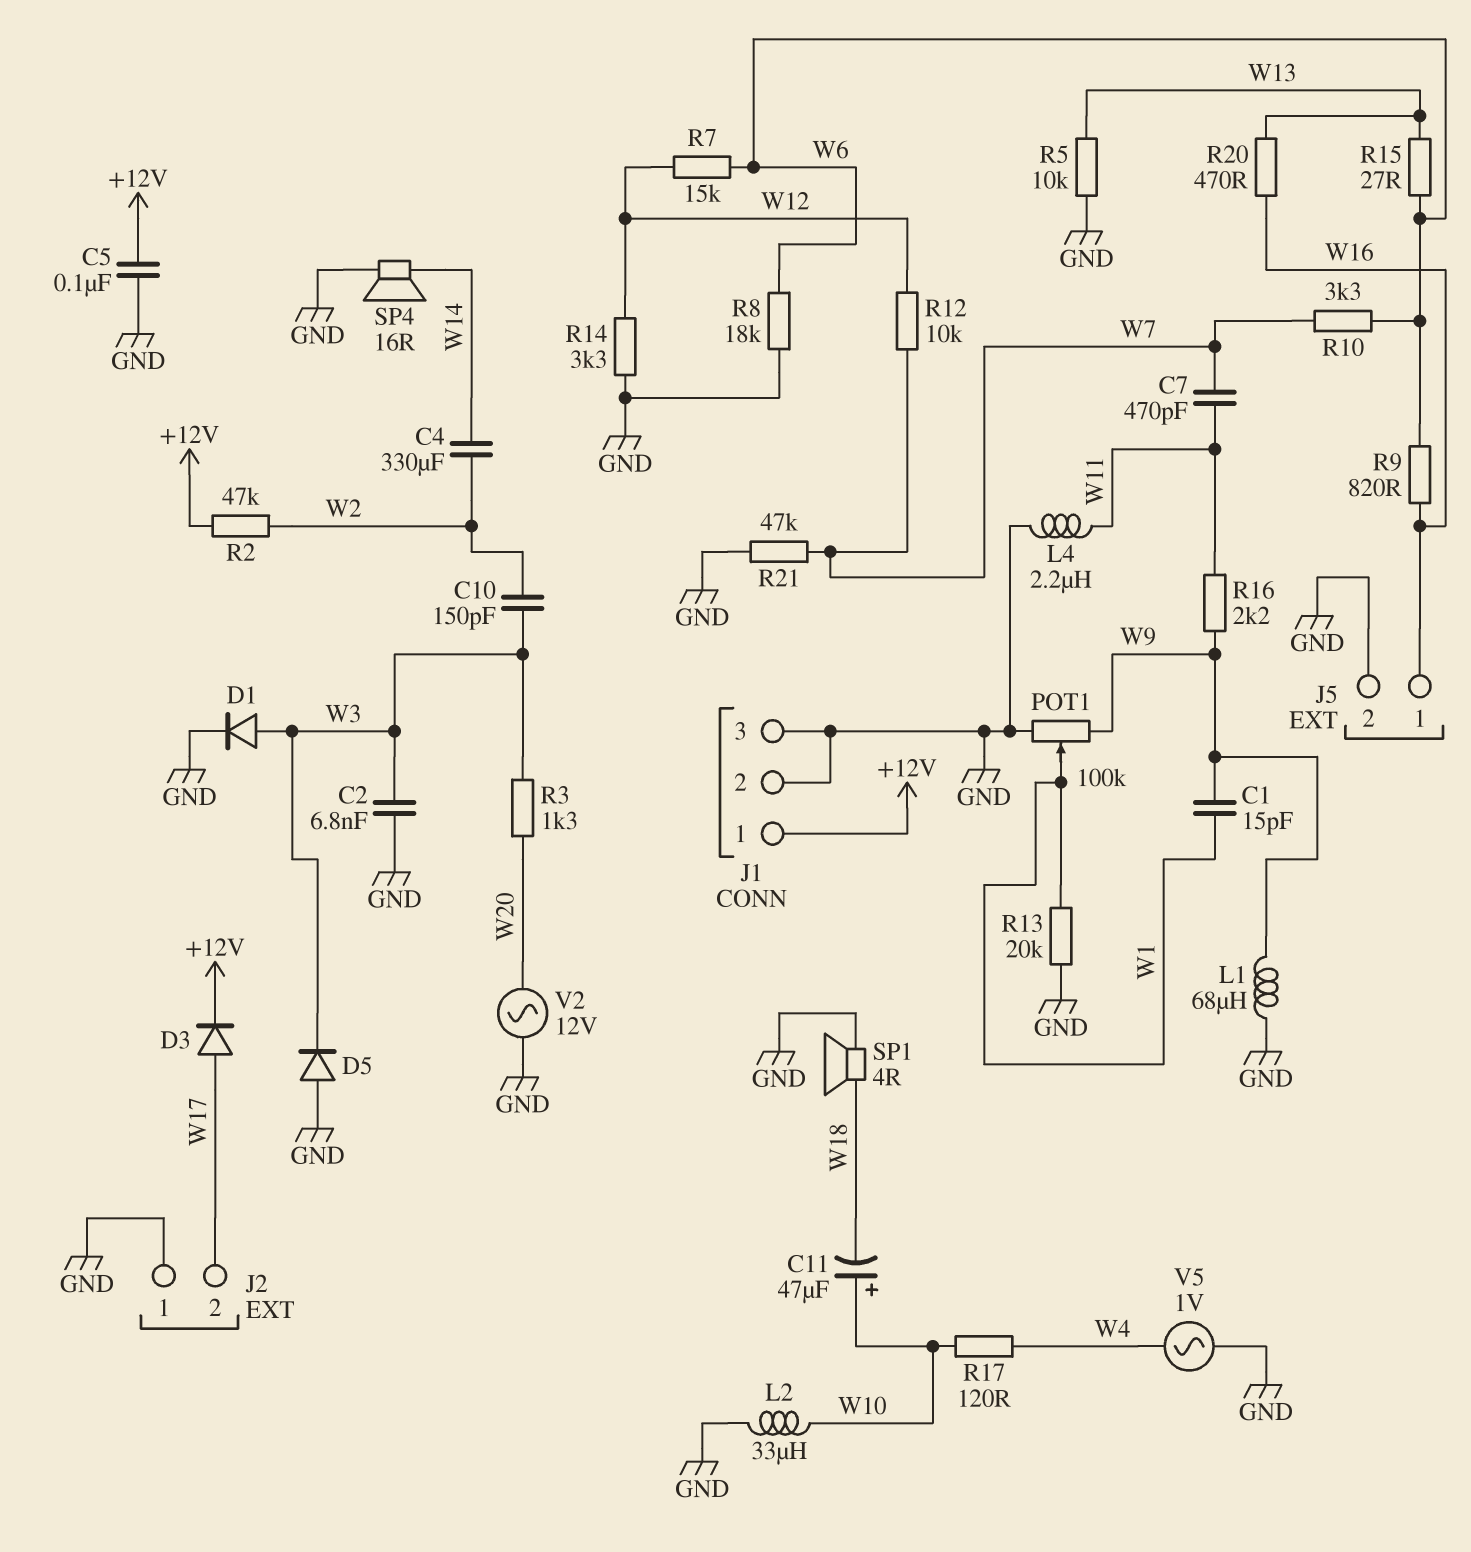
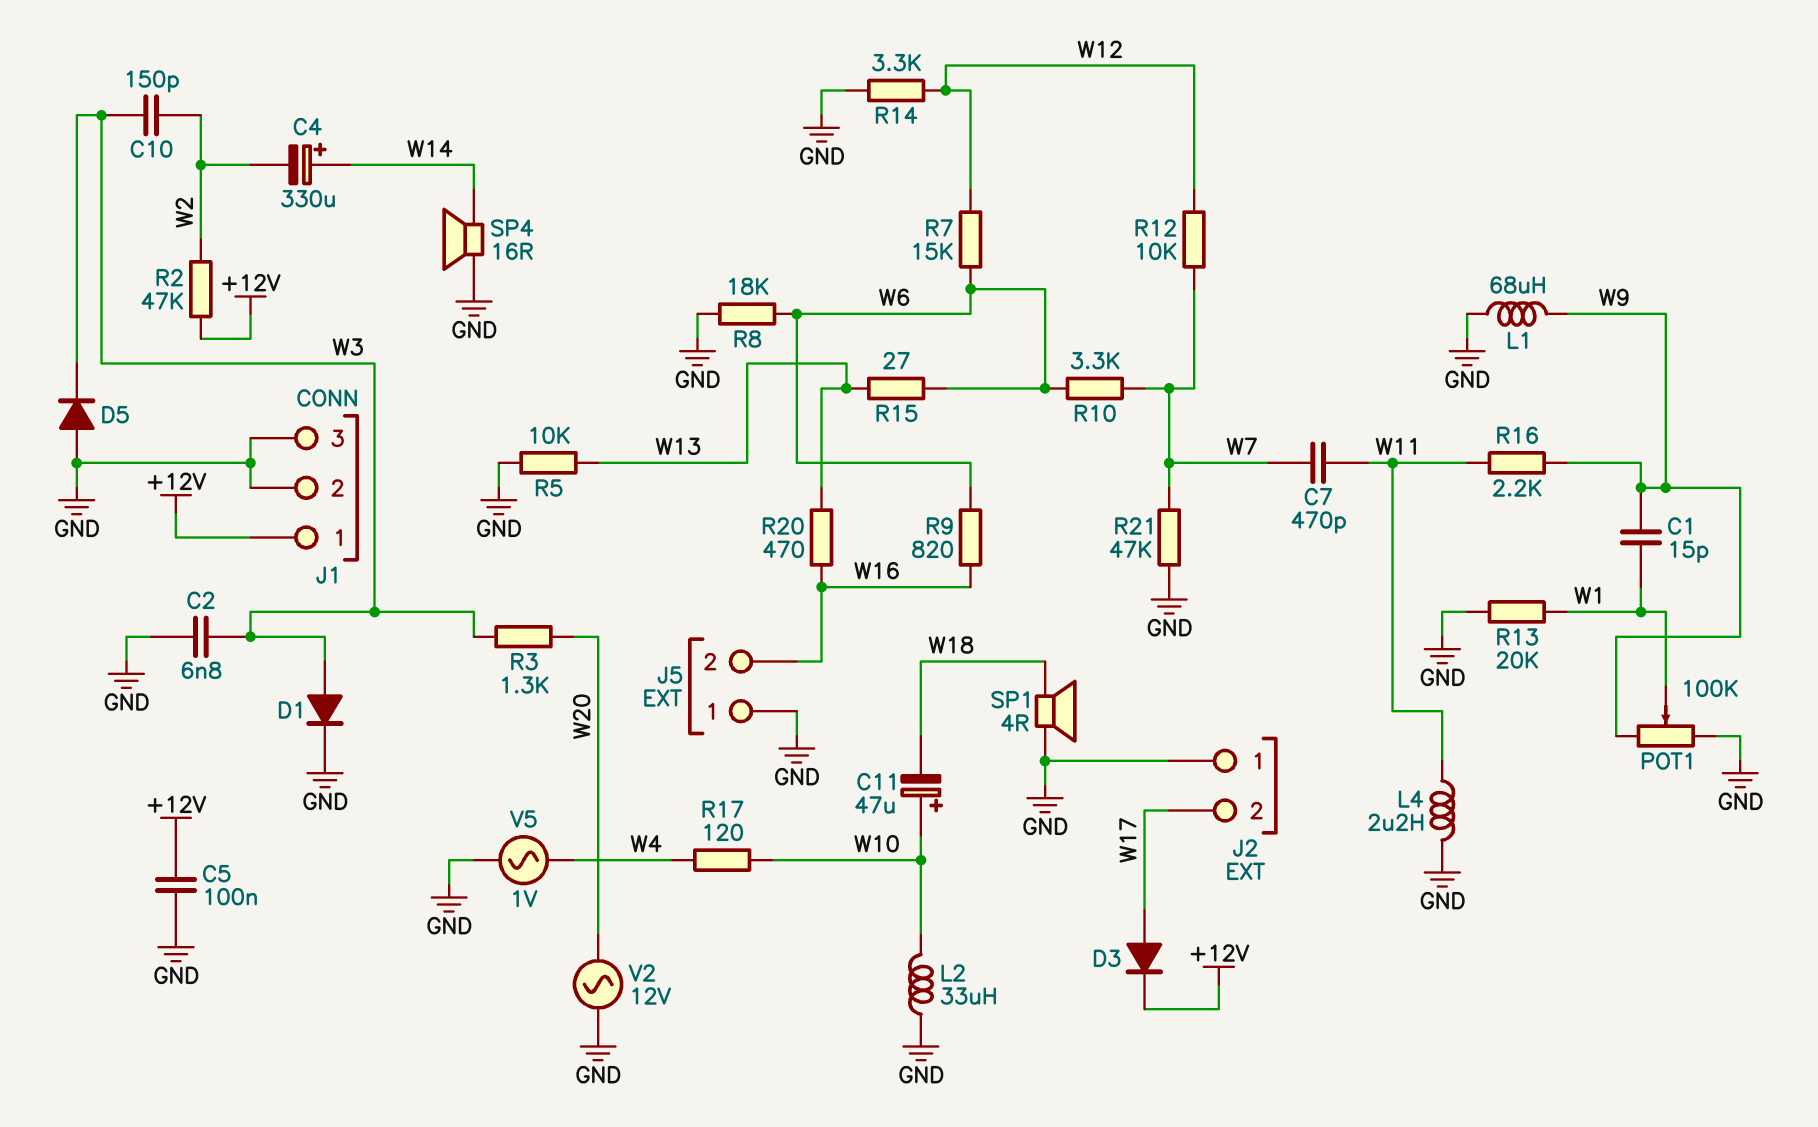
C4: 330uF (W2, W14) -> 330uF (plus W14, minus W2)
J5 pin 1: W16 -> GND
J5 pin 2: GND -> W16

